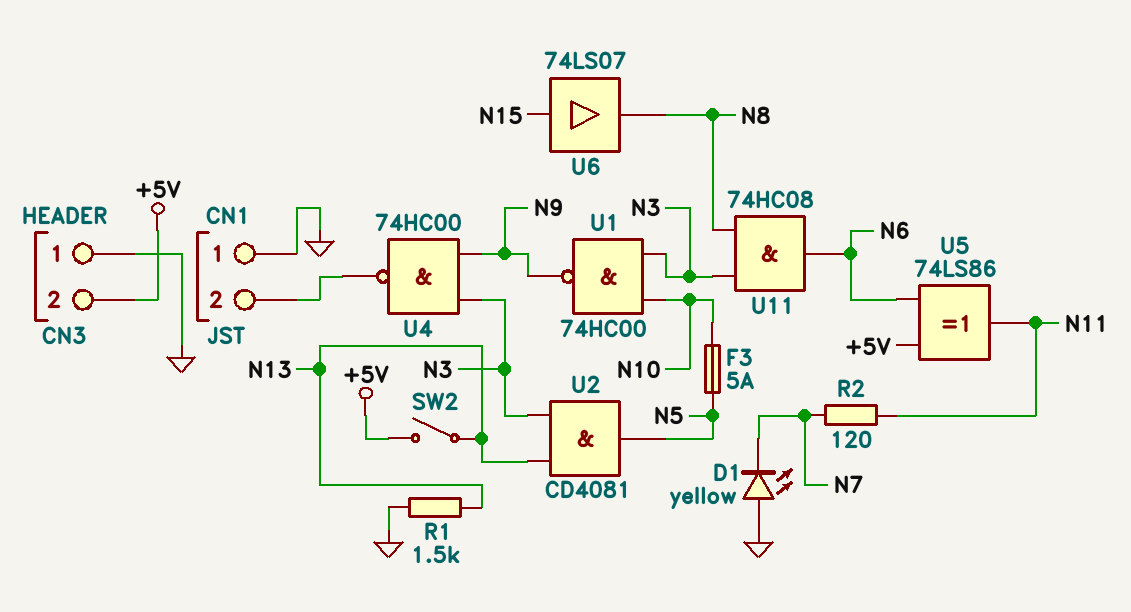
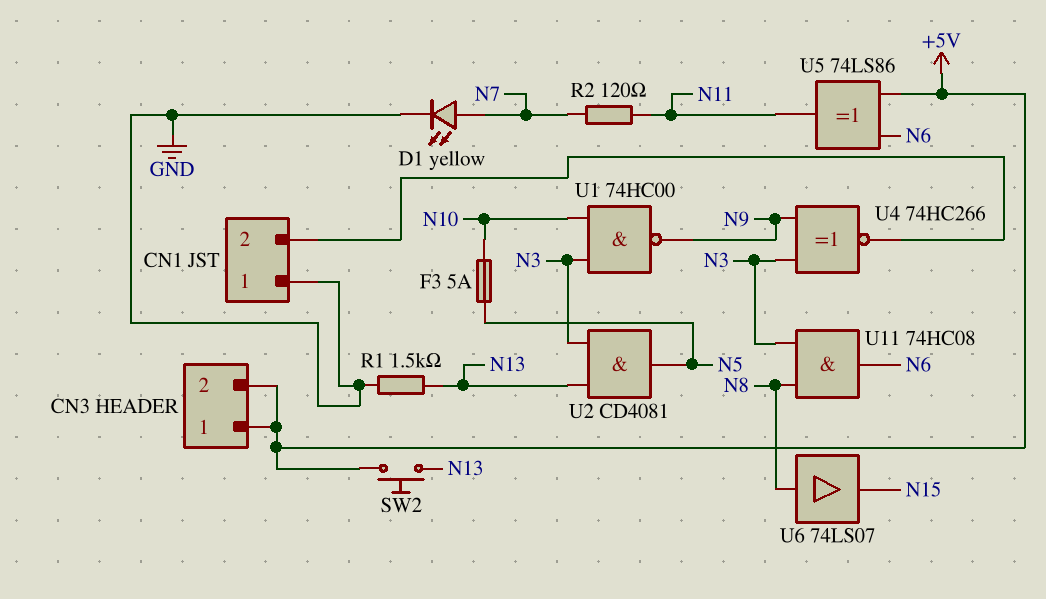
CN3 pin 1: GND -> +5V
D1: LED yellow (A GND, K N7) -> LED yellow (A N7, K GND)
SW2: switch (+5V, N13) -> button (+5V, N13)
U4: NAND 74HC00 (in N3, in N9, out CN1/2) -> XNOR 74HC266 (in N3, in N9, out CN1/2)
U6: buffer 74LS07 (in N15, out N8) -> buffer 74LS07 (in N8, out N15)

